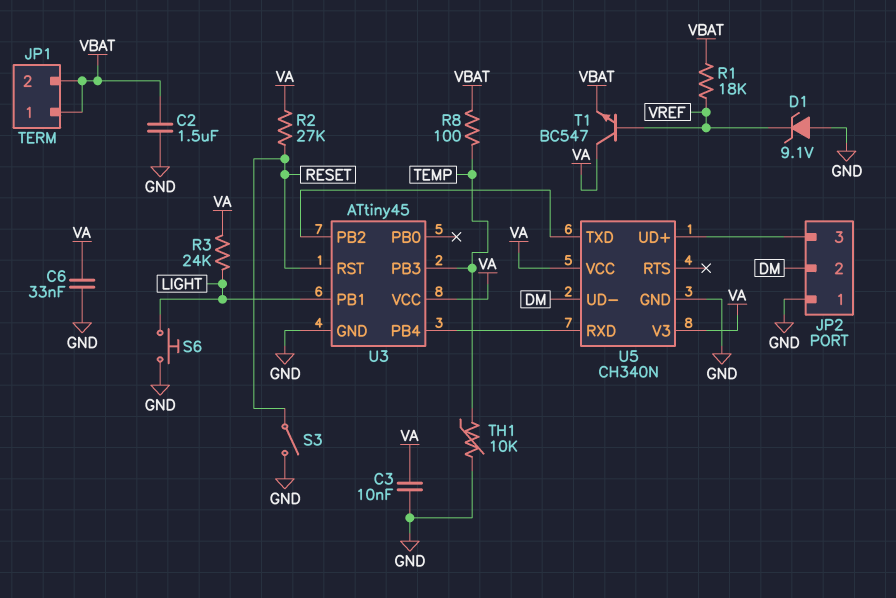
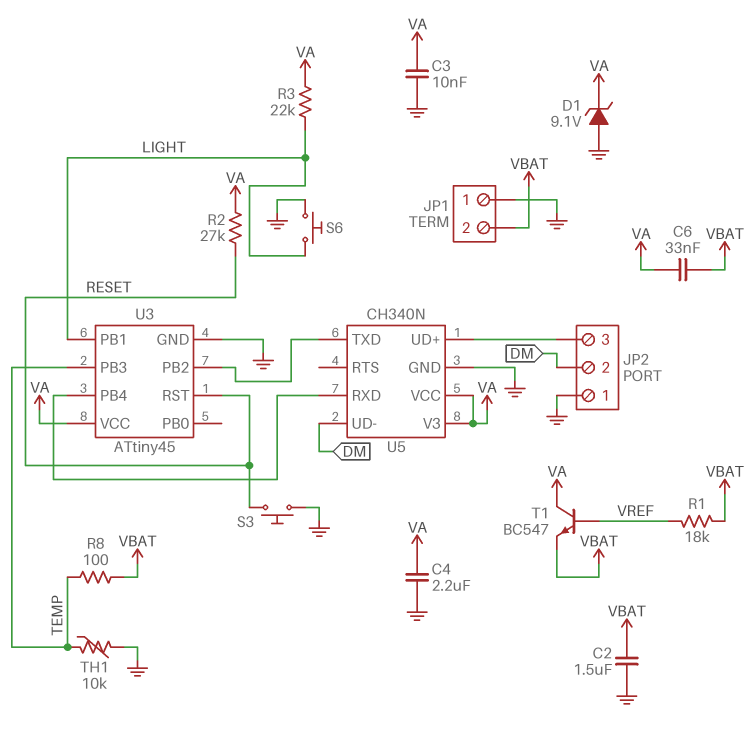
C4: none -> 2.2uF (GND, VA)
C6: 33nF (GND, VA) -> 33nF (VA, VBAT)
D1: zener 9.1V (A GND, K VREF) -> zener 9.1V (A GND, K VA)
JP1 pin 1: VBAT -> GND
R3: 24k (LIGHT, VA) -> 22k (LIGHT, VA)
S3: switch (GND, RESET) -> button (GND, RESET)

